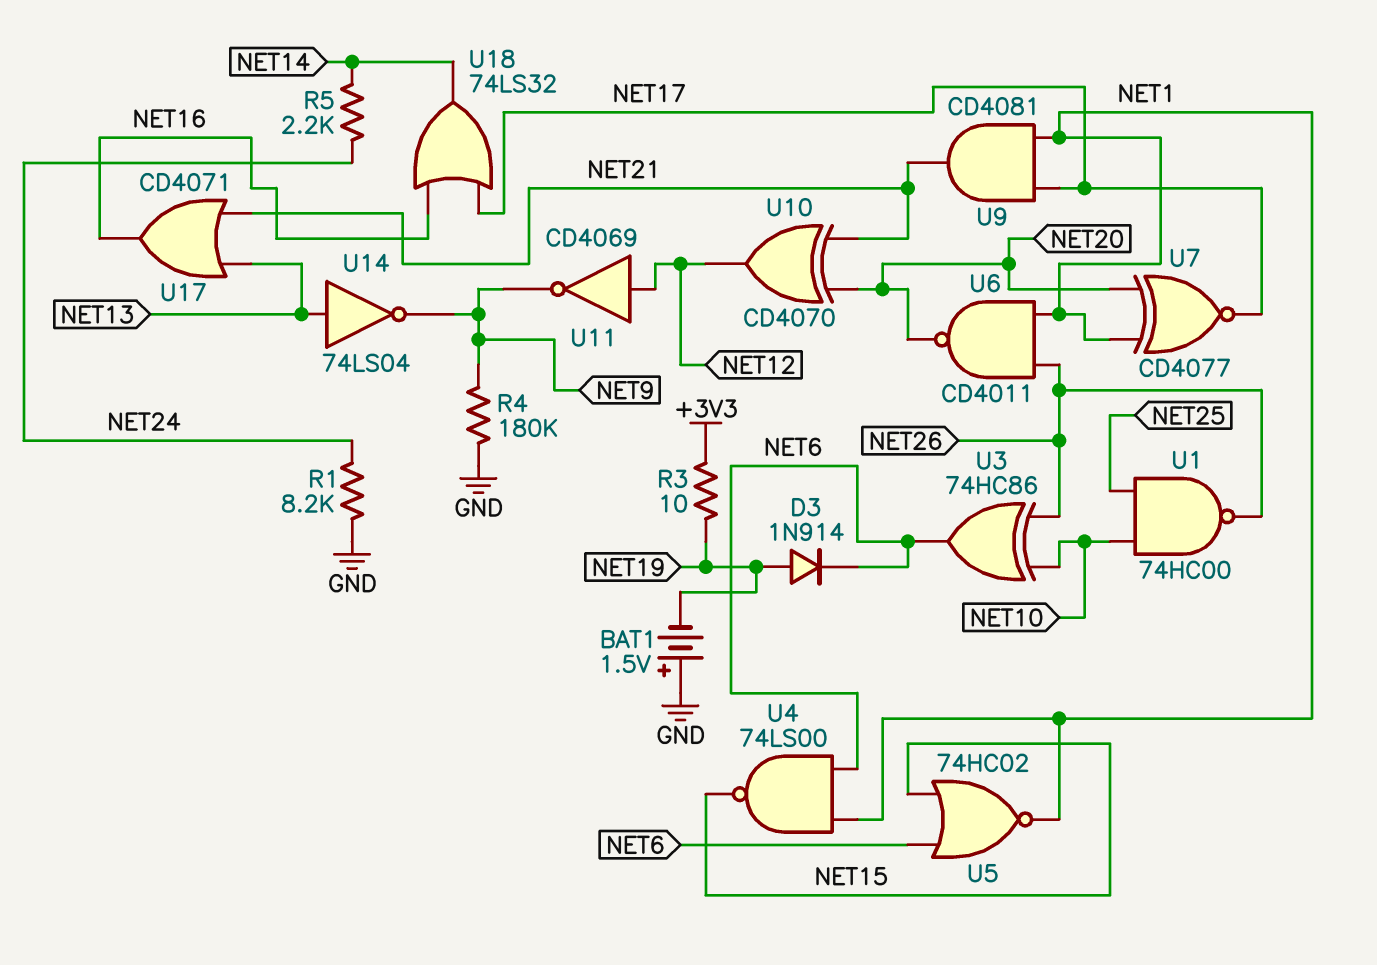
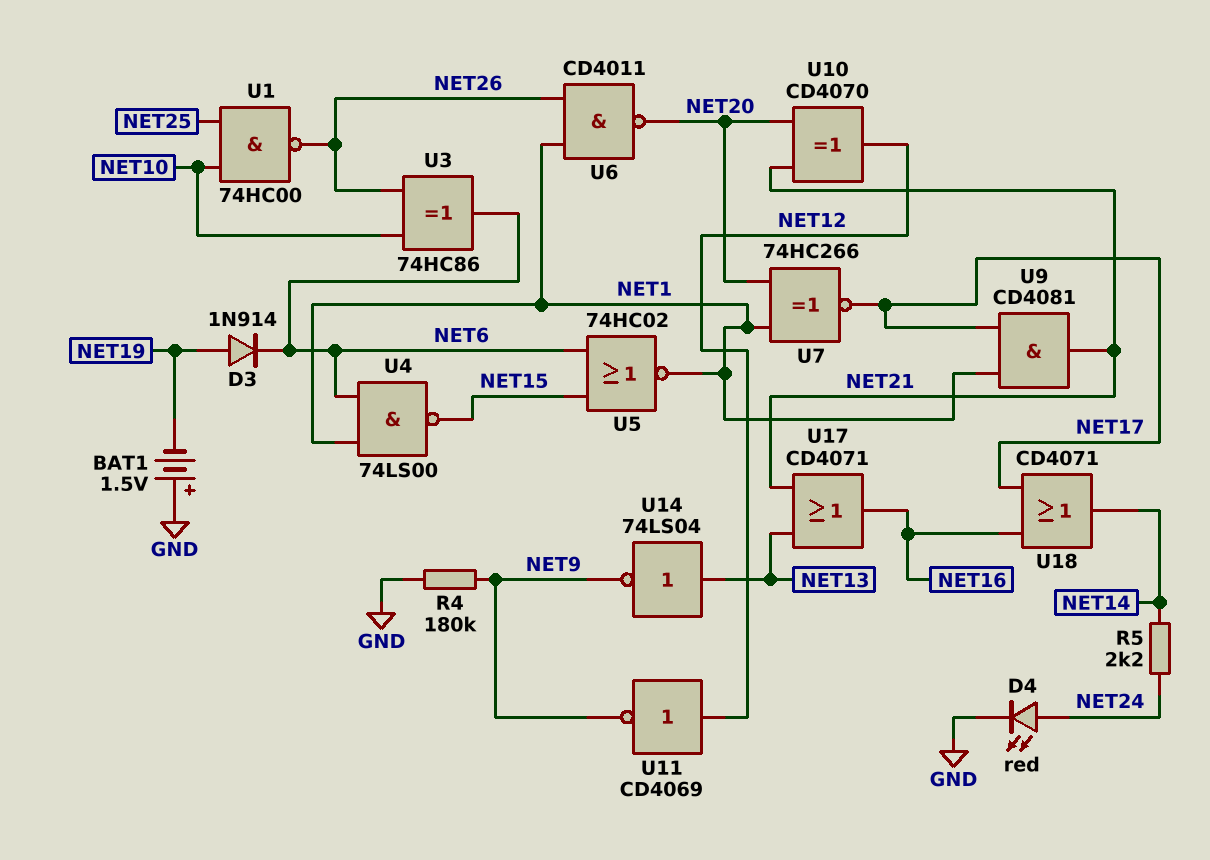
D4: none -> LED red (A NET24, K GND)
R1: 8.2k (GND, NET24) -> none
R3: 10 (+3V3, NET19) -> none
U7: XNOR CD4077 (in NET1, in NET20, out NET17) -> XNOR 74HC266 (in NET1, in NET20, out NET17)
U18: OR 74LS32 (in NET16, in NET17, out NET14) -> OR CD4071 (in NET16, in NET17, out NET14)

